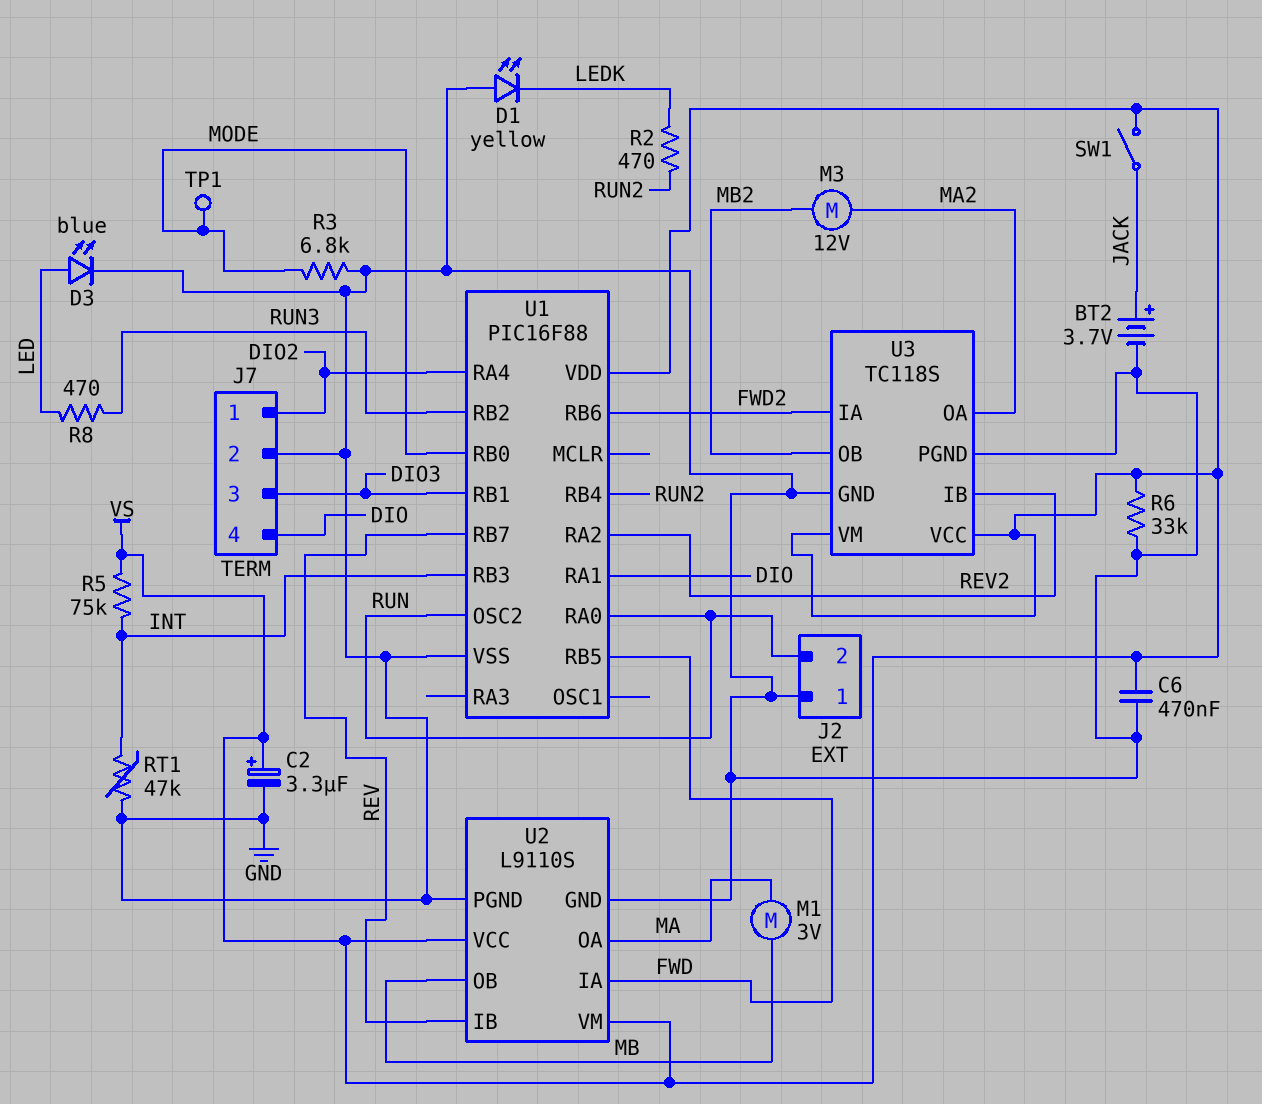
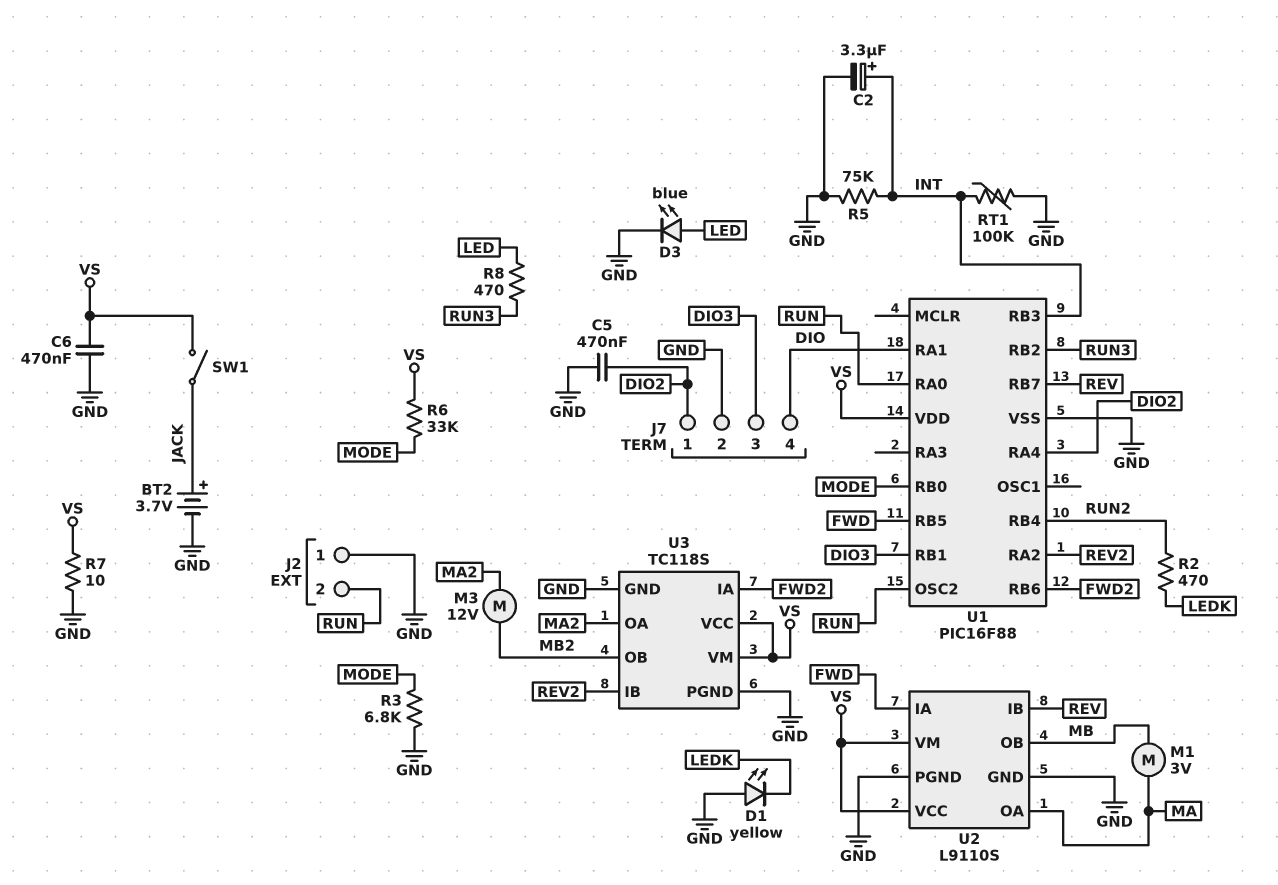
C2: 3.3uF (plus VS, minus GND) -> 3.3uF (plus INT, minus GND)
C5: none -> 470nF (DIO2, GND)
R5: 75k (INT, VS) -> 75k (GND, INT)
R6: 33k (GND, VS) -> 33k (MODE, VS)
R7: none -> 10 (GND, VS)
RT1: 47k (GND, INT) -> 100k (GND, INT)
TP1: test point (MODE) -> none

